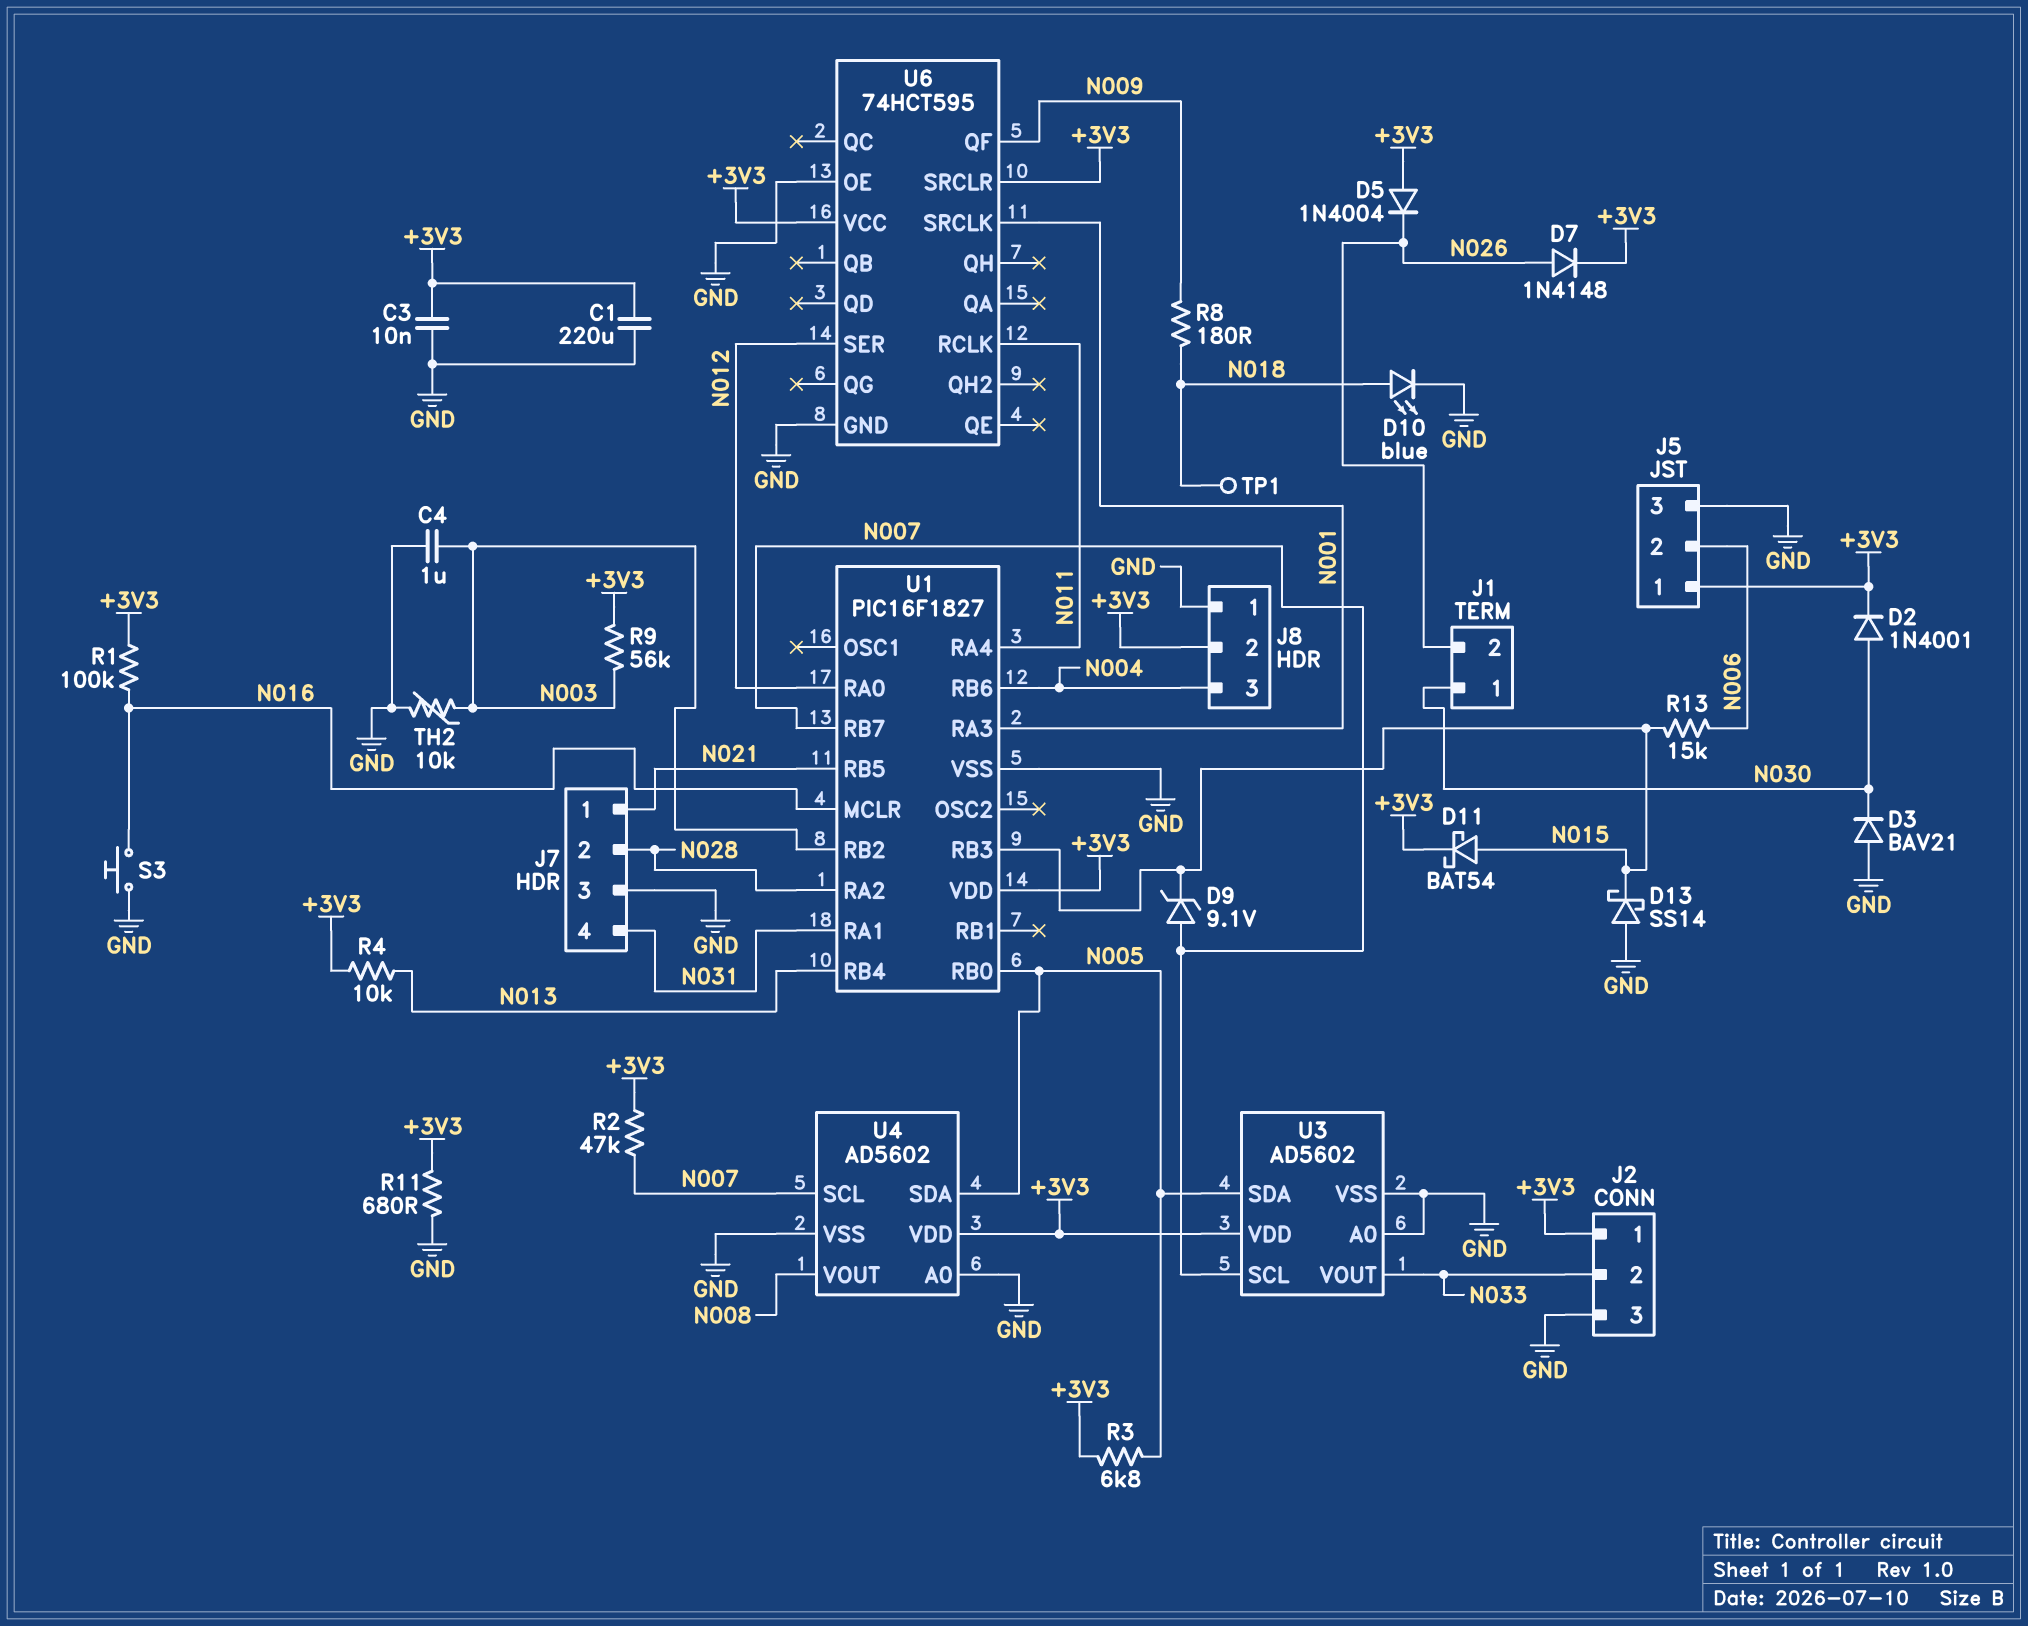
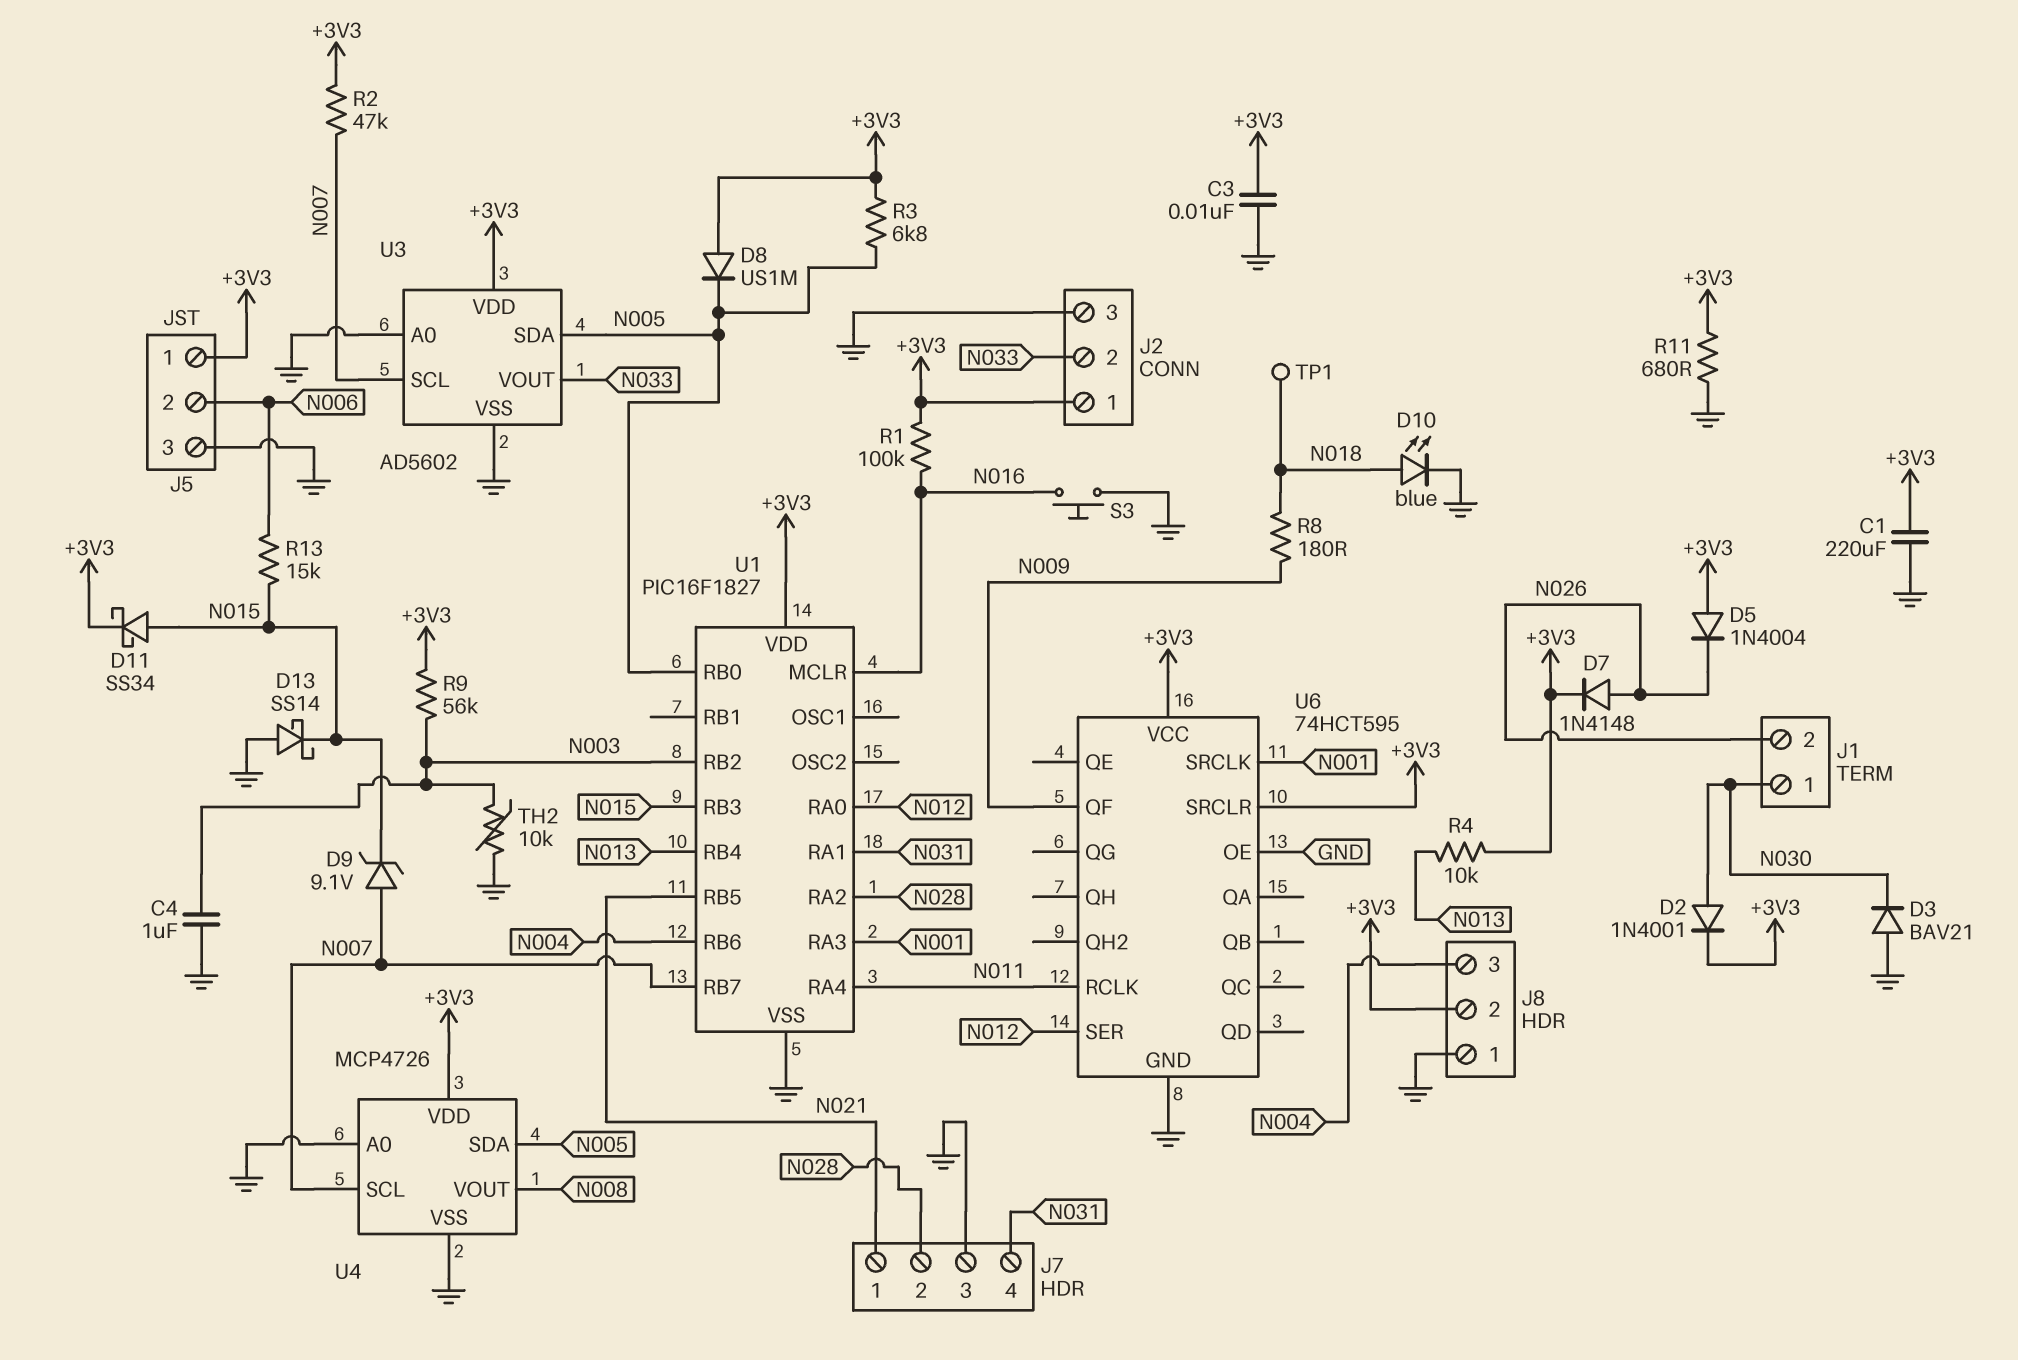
D8: none -> diode US1M (A +3V3, K N005)
D11: schottky BAT54 (A N015, K +3V3) -> schottky SS34 (A N015, K +3V3)
U4: AD5602 -> MCP4726

